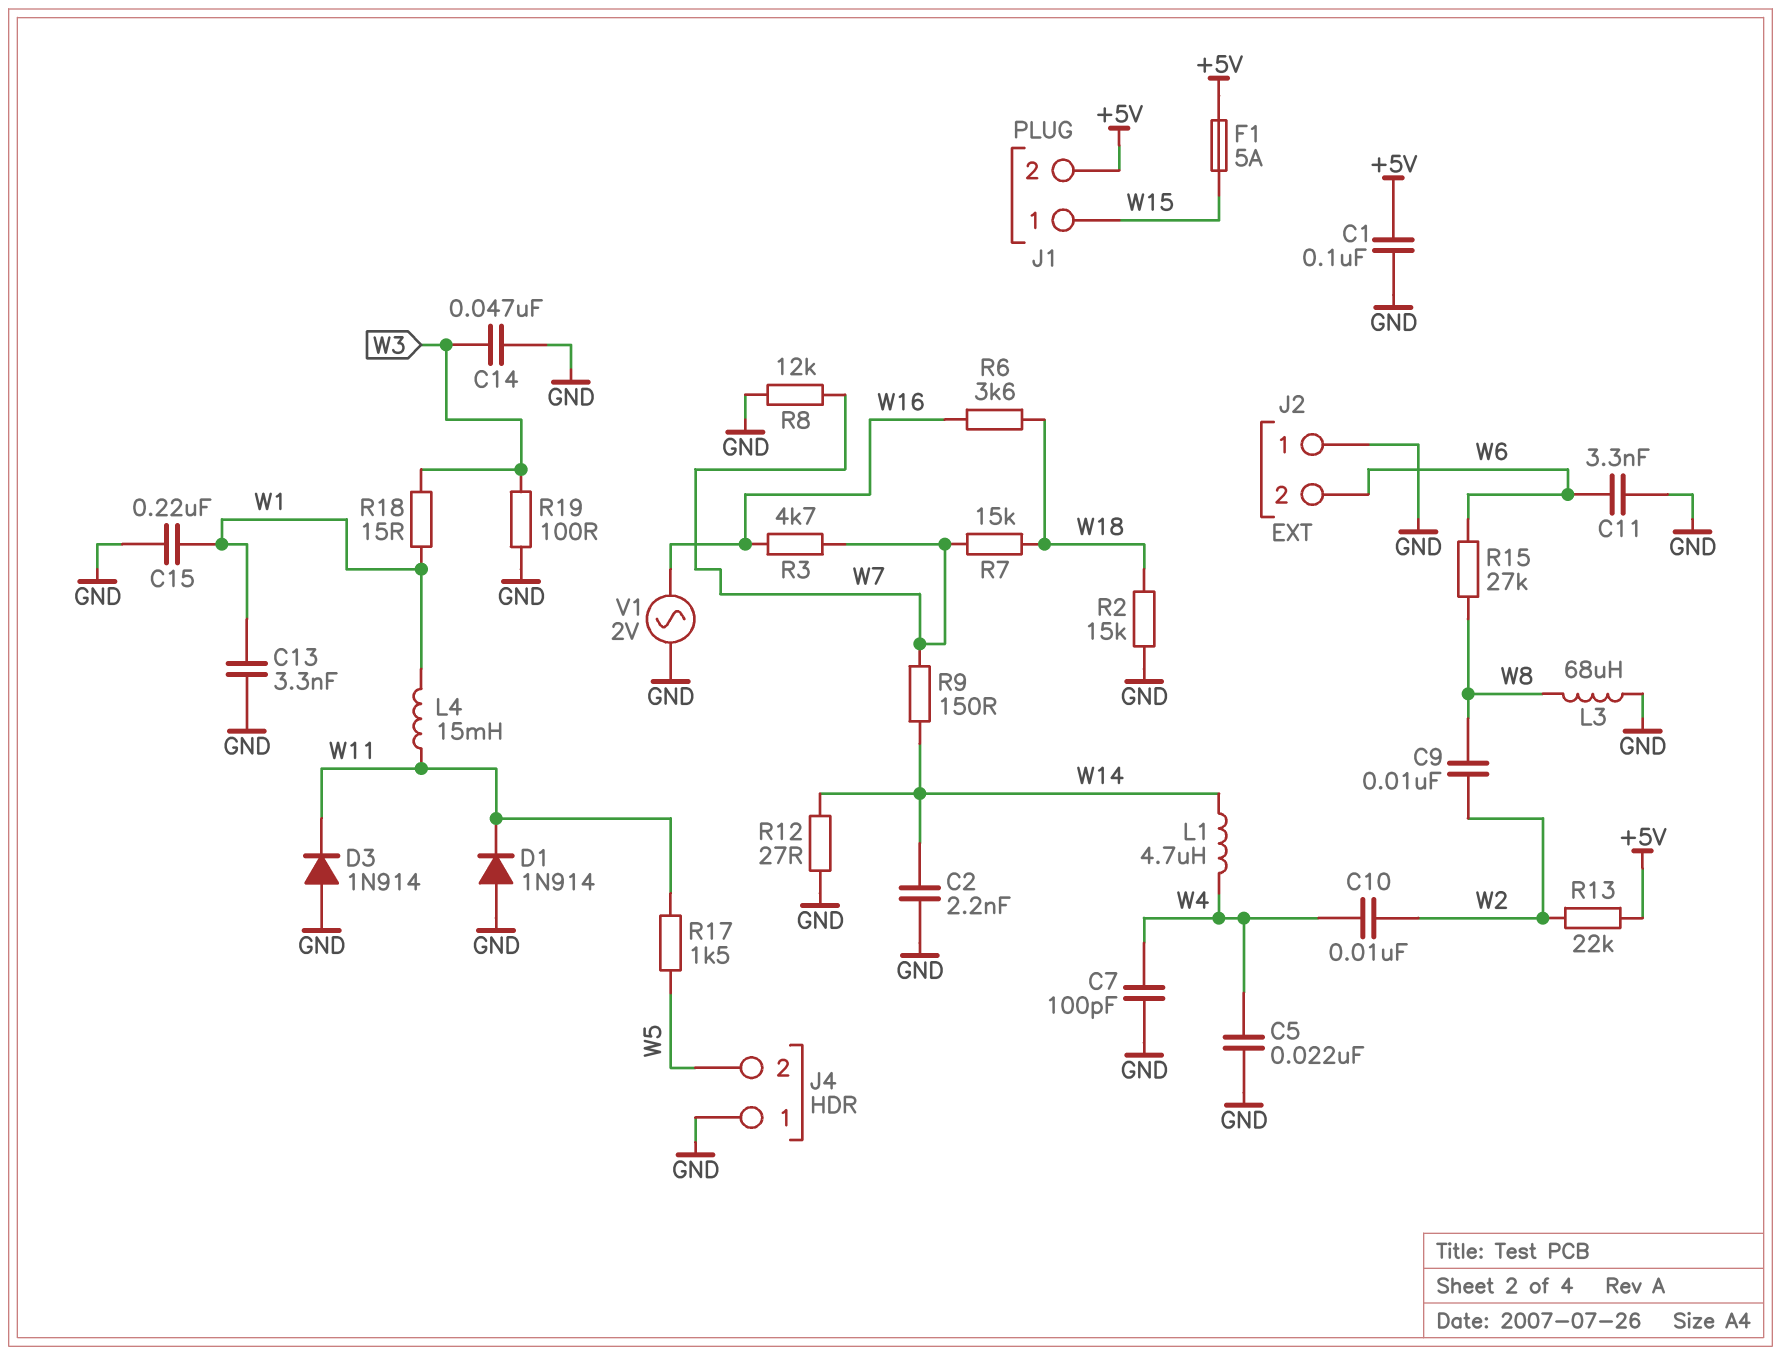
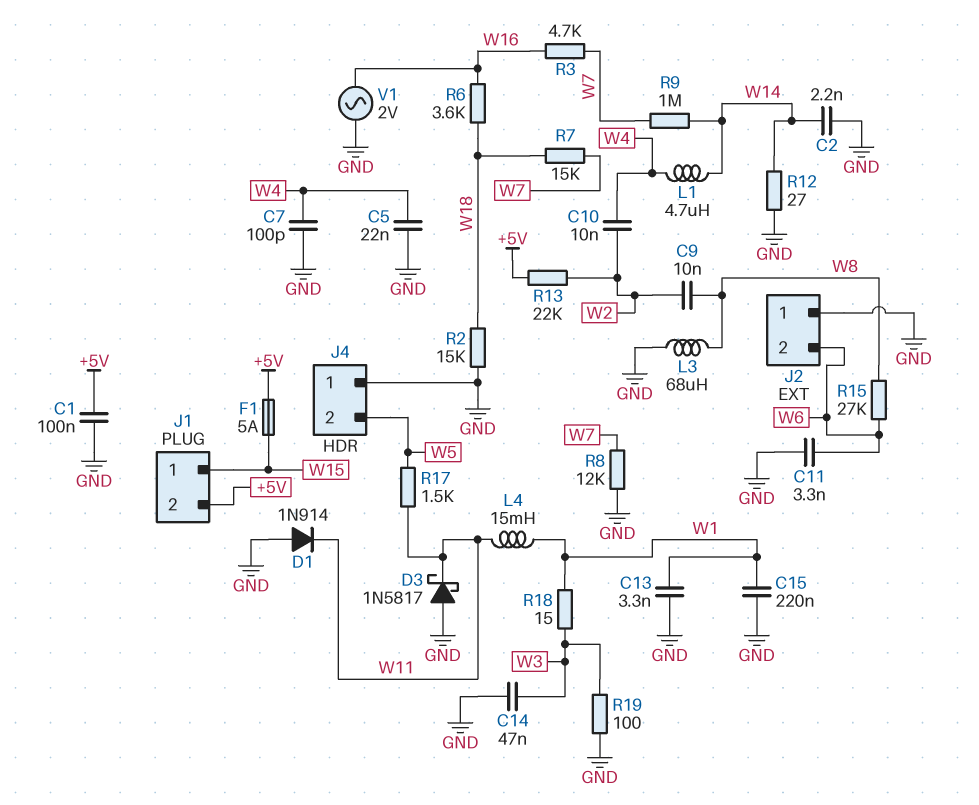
D3: diode 1N914 (A GND, K W11) -> schottky 1N5817 (A GND, K W11)
R9: 150 (W7, W14) -> 1M (W7, W14)

